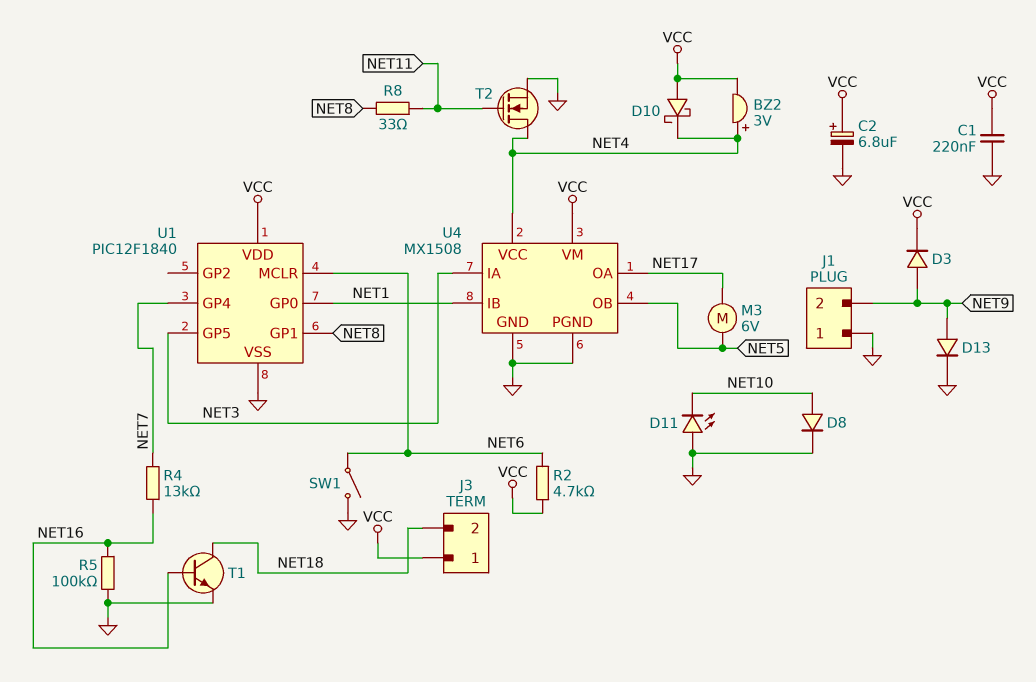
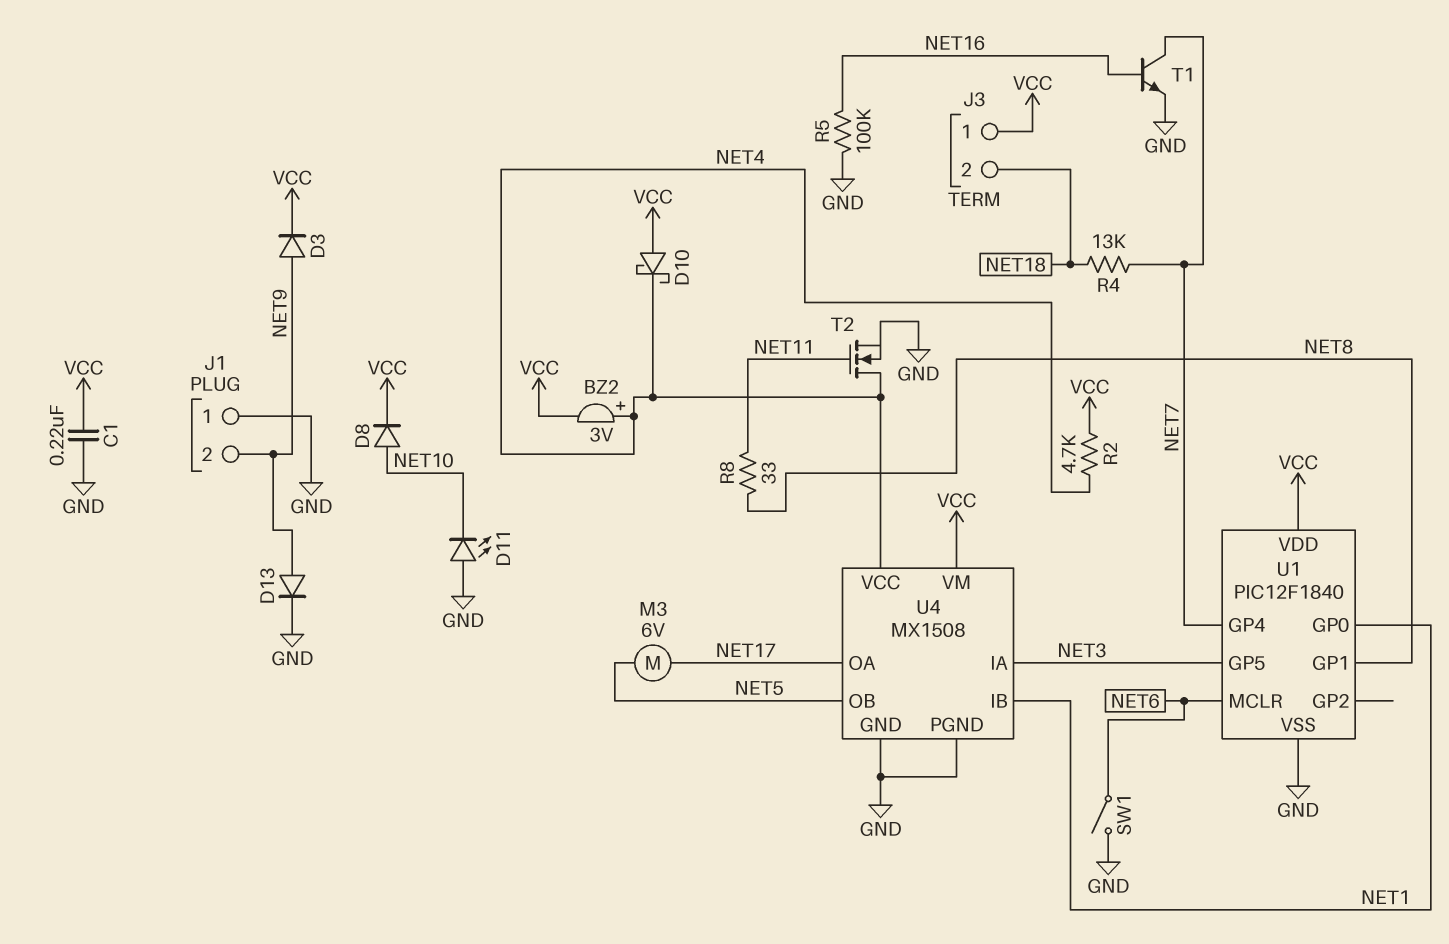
C2: 6.8uF (plus VCC, minus GND) -> none
D8: diode (A NET10, K GND) -> diode (A NET10, K VCC)
R2: 4.7k (NET6, VCC) -> 4.7k (NET4, VCC)
R4: 13k (NET7, NET16) -> 13k (NET7, NET18)
T1: NPN (B NET16, C NET18, E GND) -> NPN (B NET16, C NET7, E GND)

